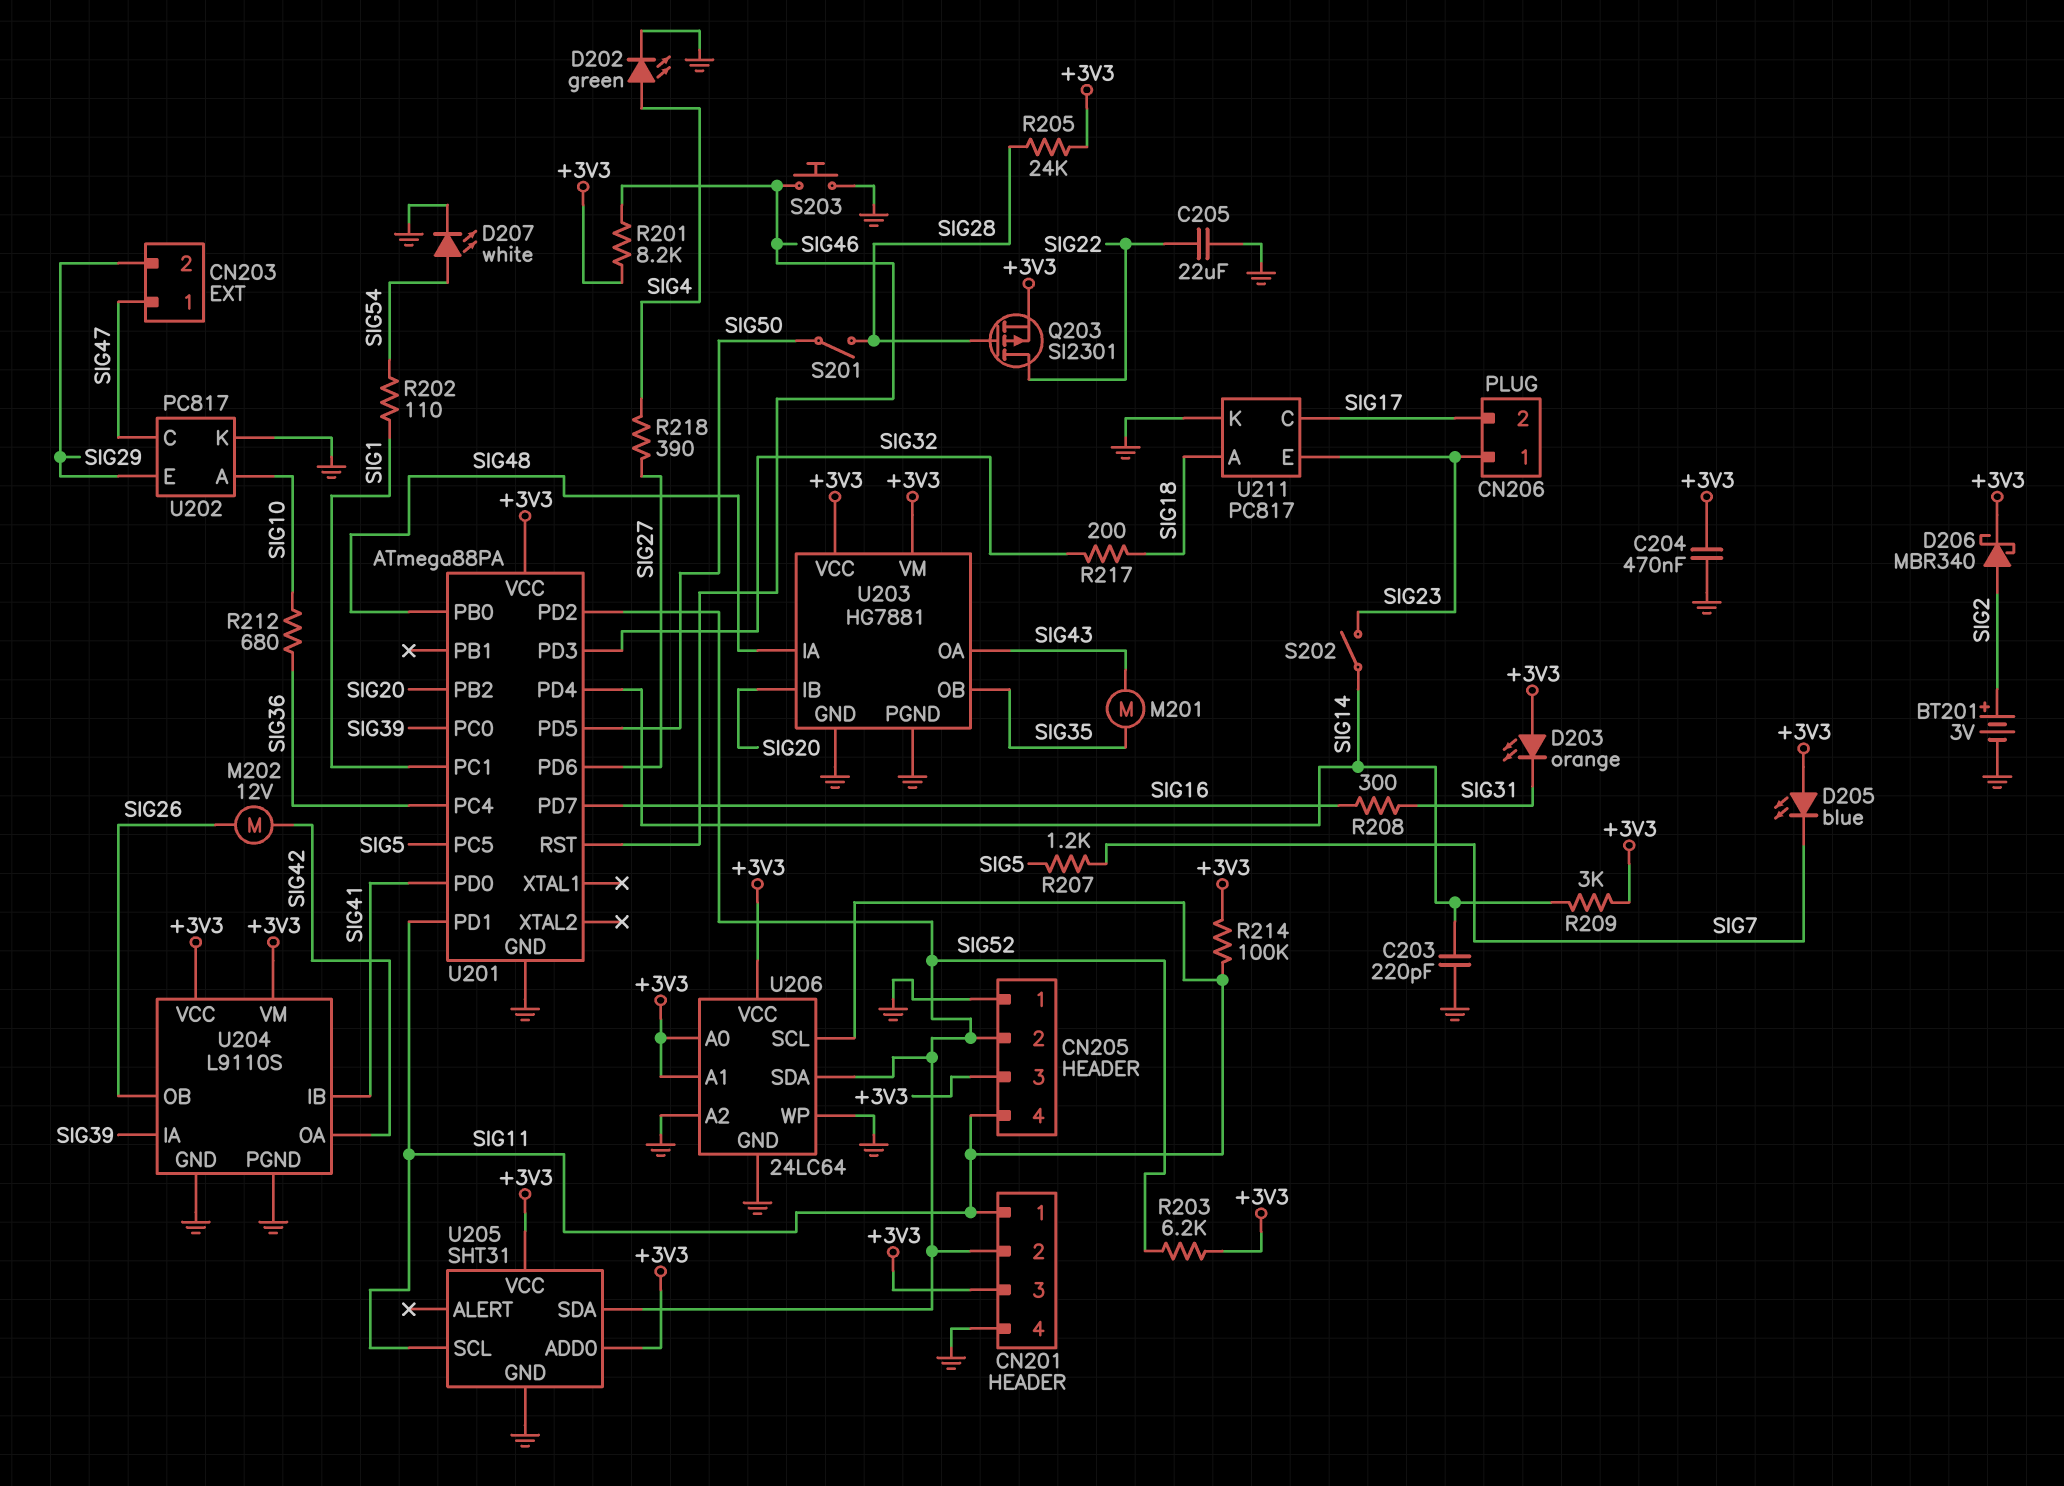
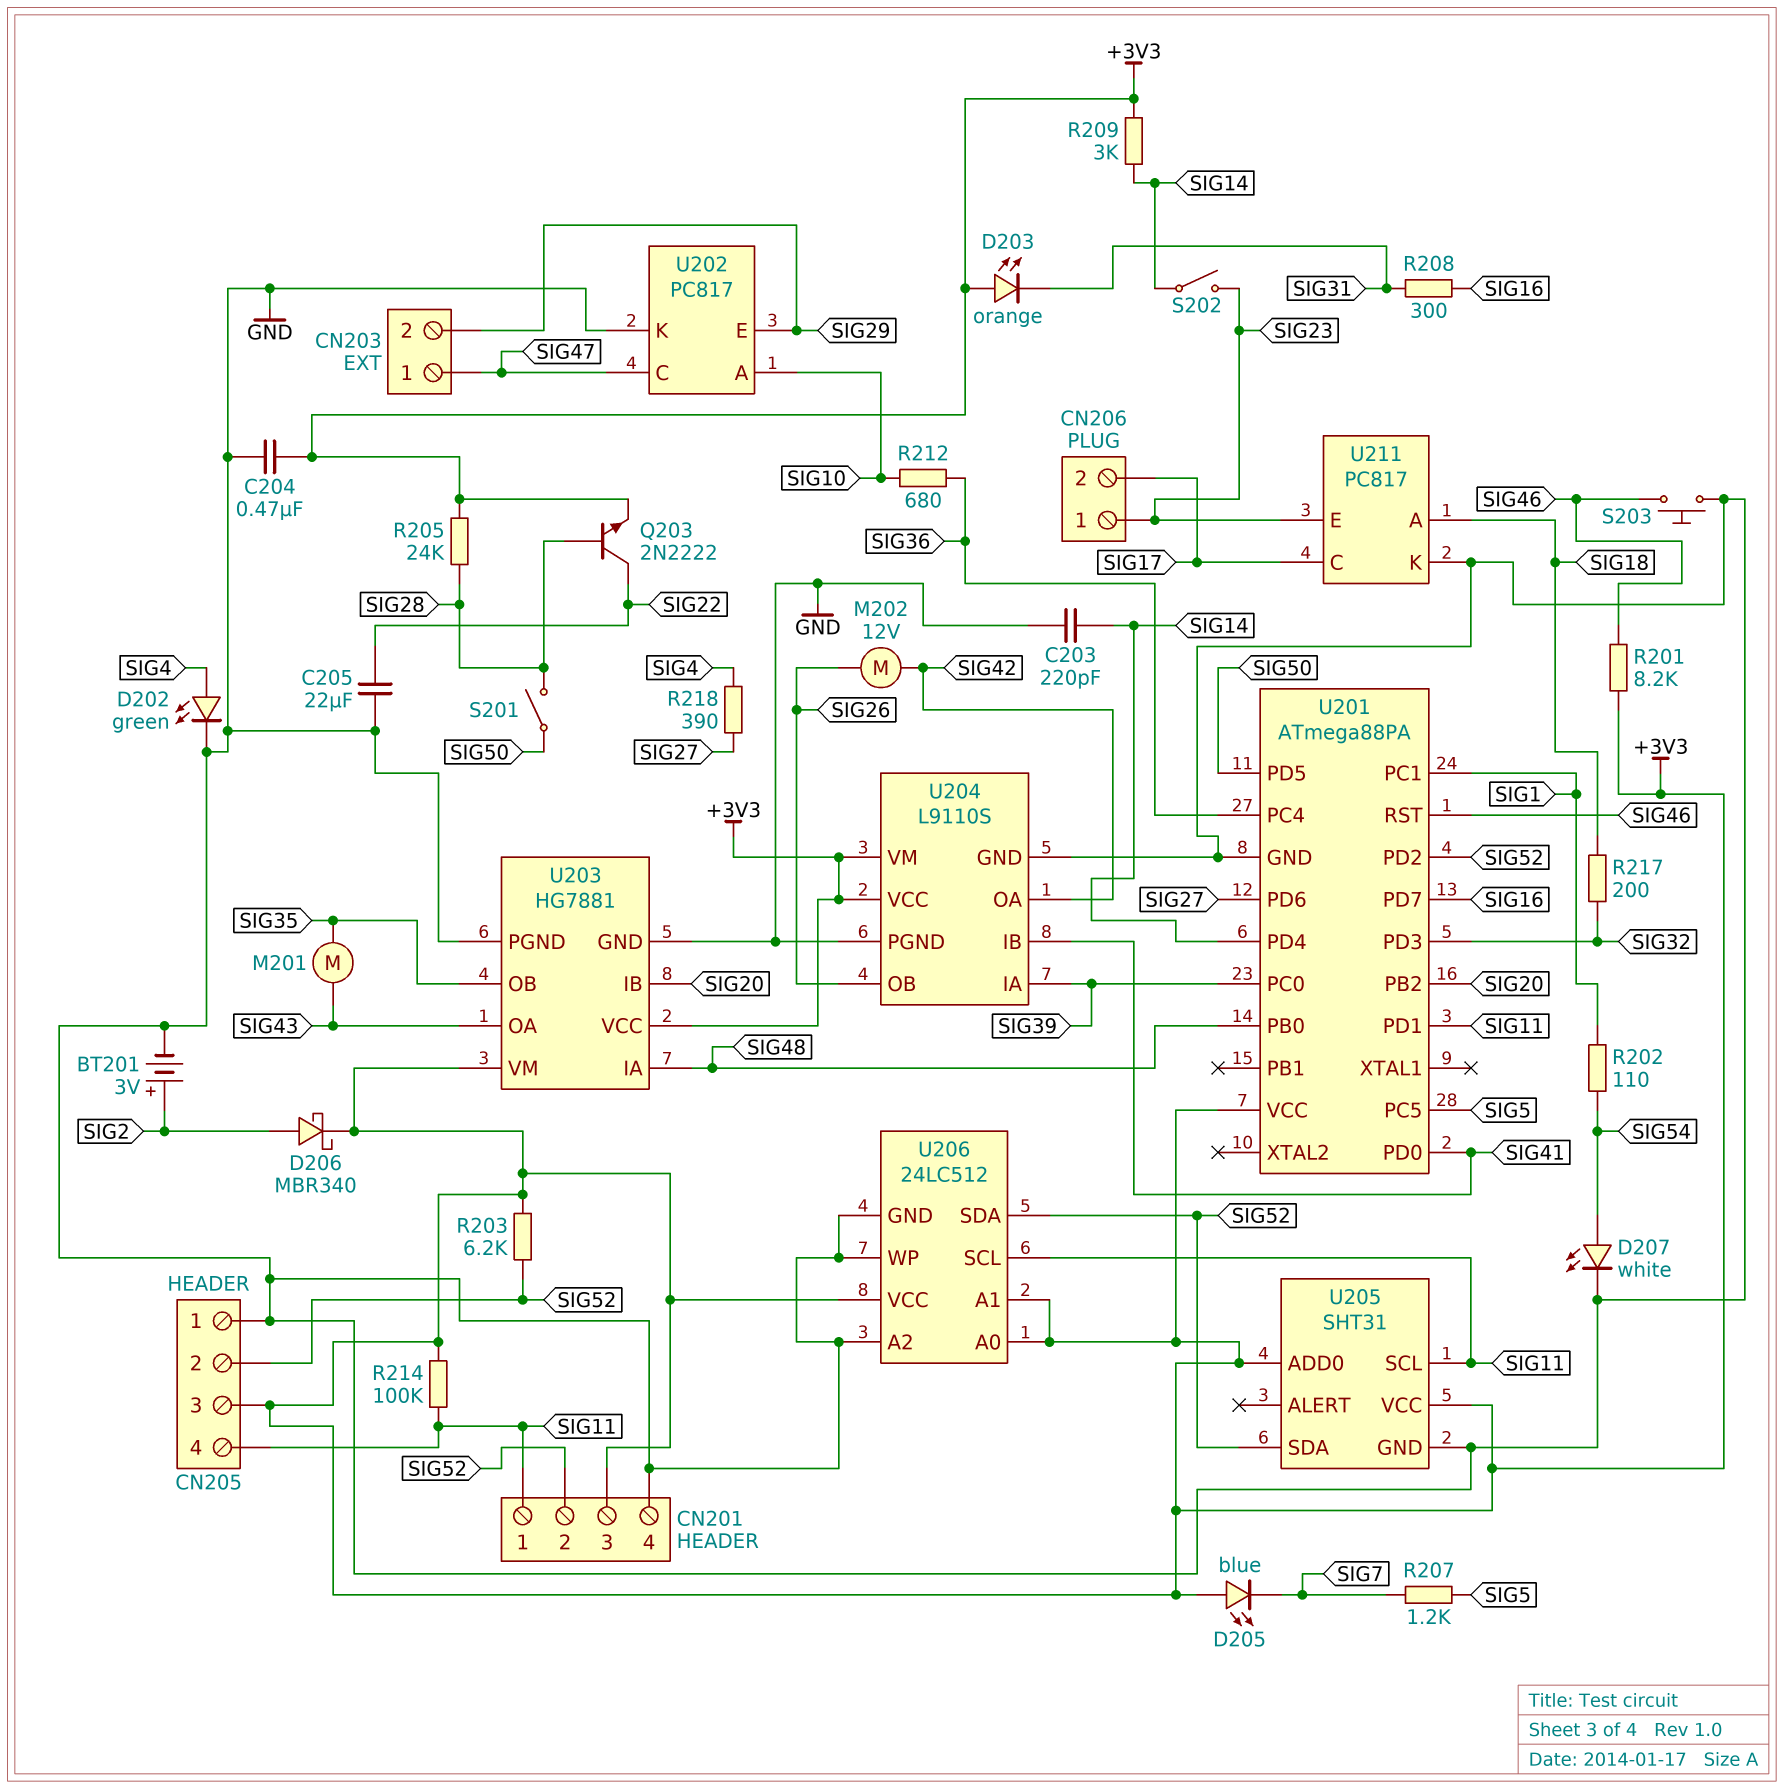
Q203: PMOS SI2301 (G SIG28, D SIG22, S +3V3) -> NPN 2N2222 (B SIG28, C SIG22, E +3V3)
U206: 24LC64 -> 24LC512

